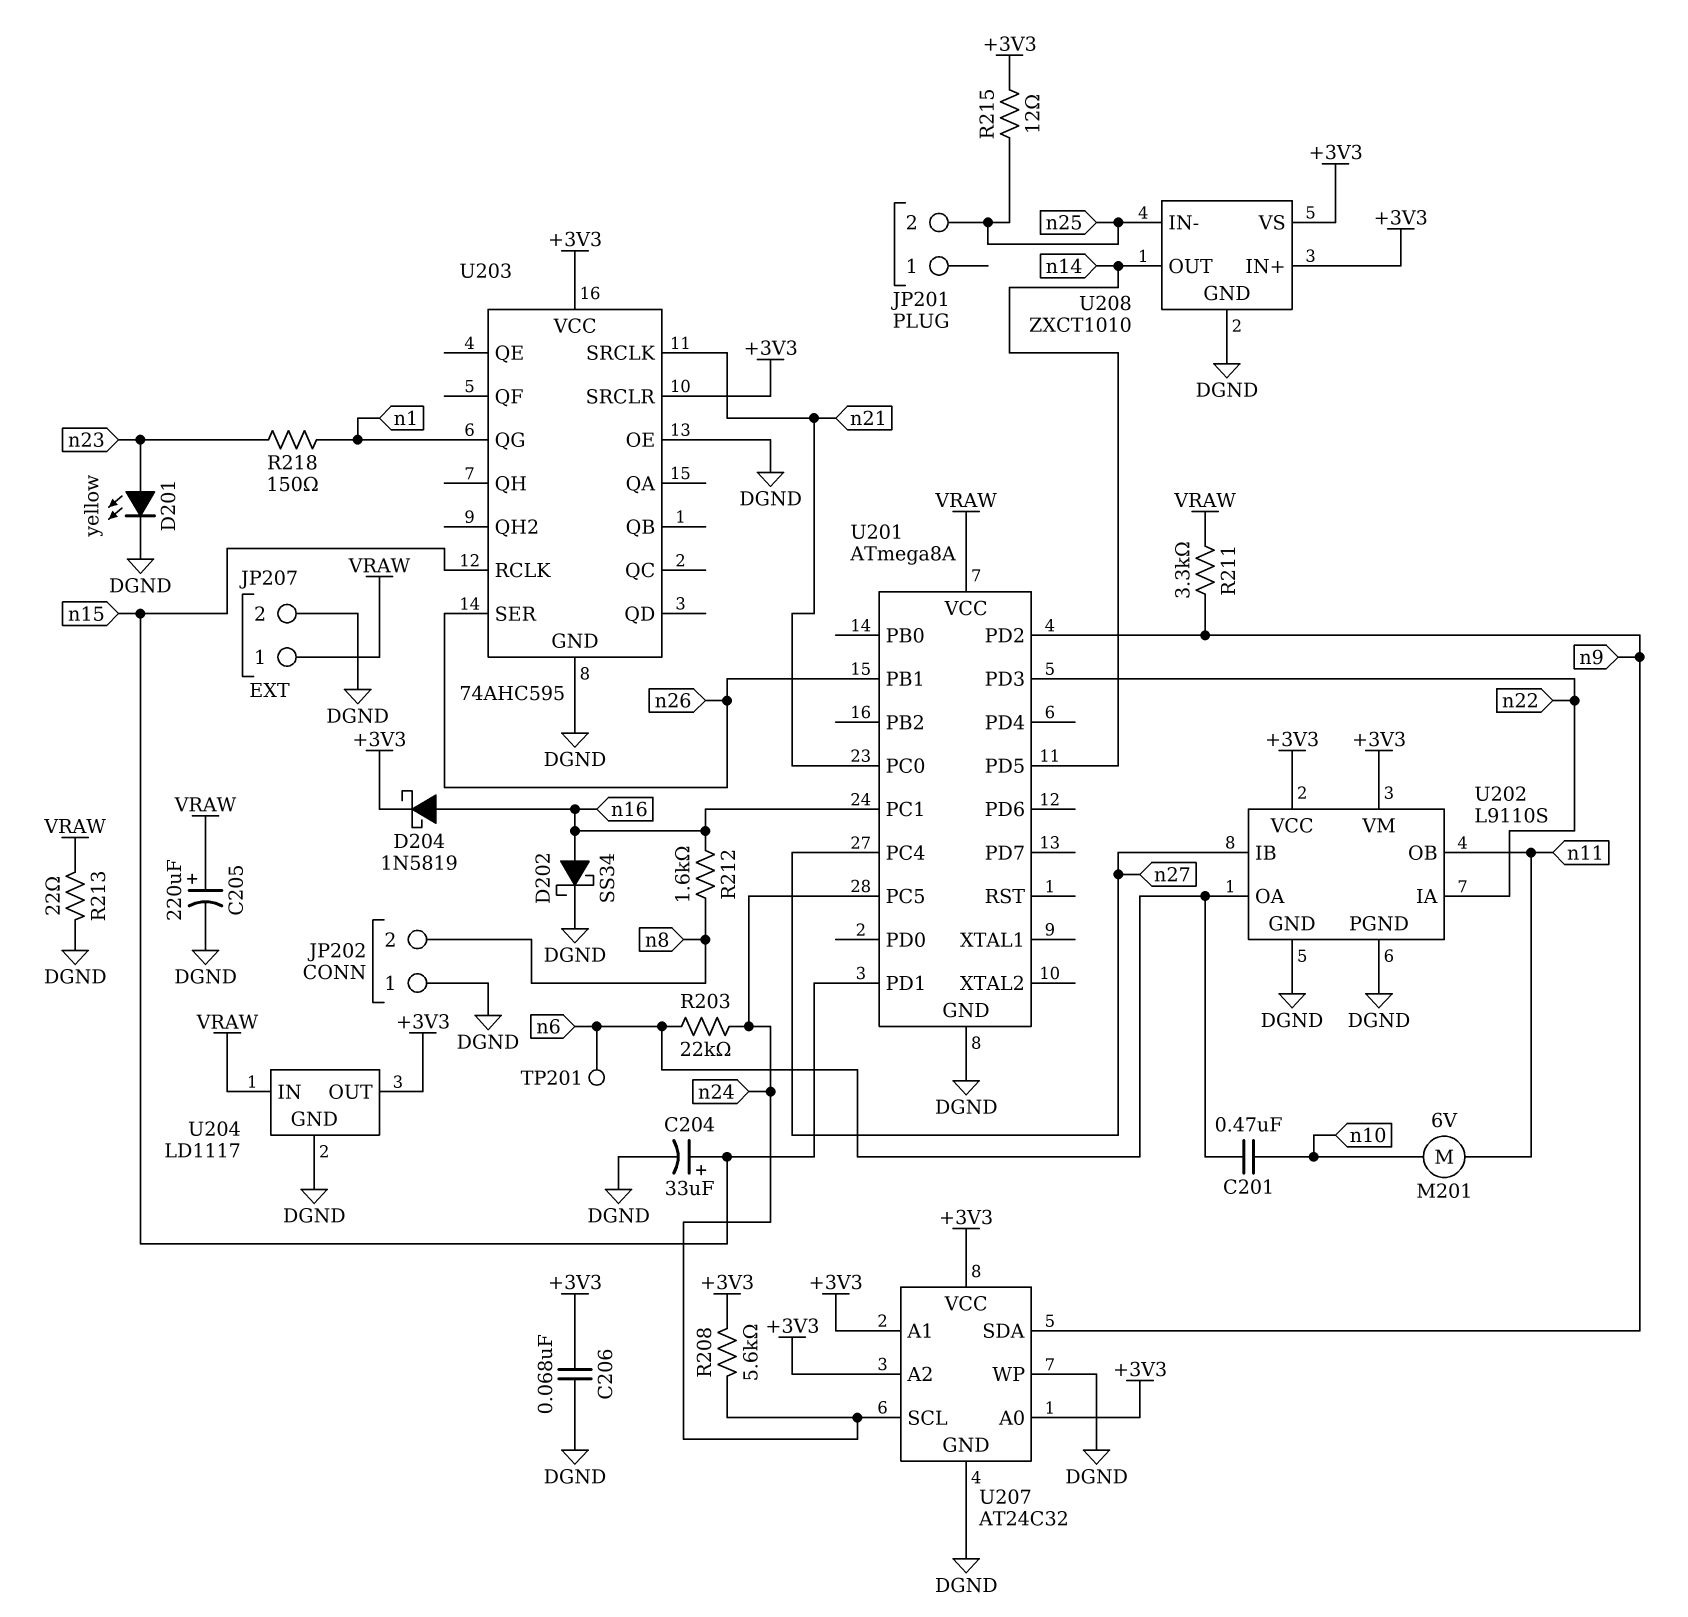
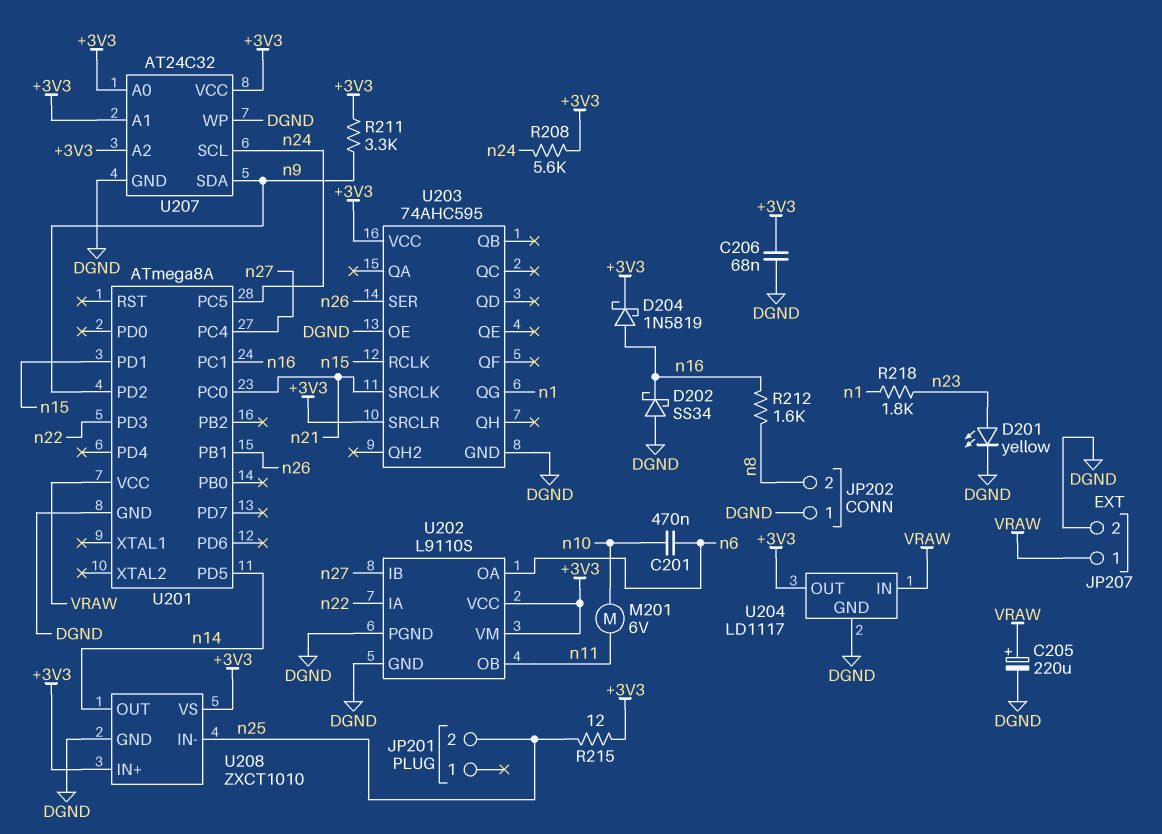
C204: 33uF (plus n15, minus DGND) -> none
D202: schottky SS34 (A n16, K DGND) -> schottky SS34 (A DGND, K n16)
R203: 22k (n6, n24) -> none
R211: 3.3k (VRAW, n9) -> 3.3k (+3V3, n9)
R213: 22 (DGND, VRAW) -> none
R218: 150 (n1, n23) -> 1.8k (n1, n23)
TP201: test point (n6) -> none

